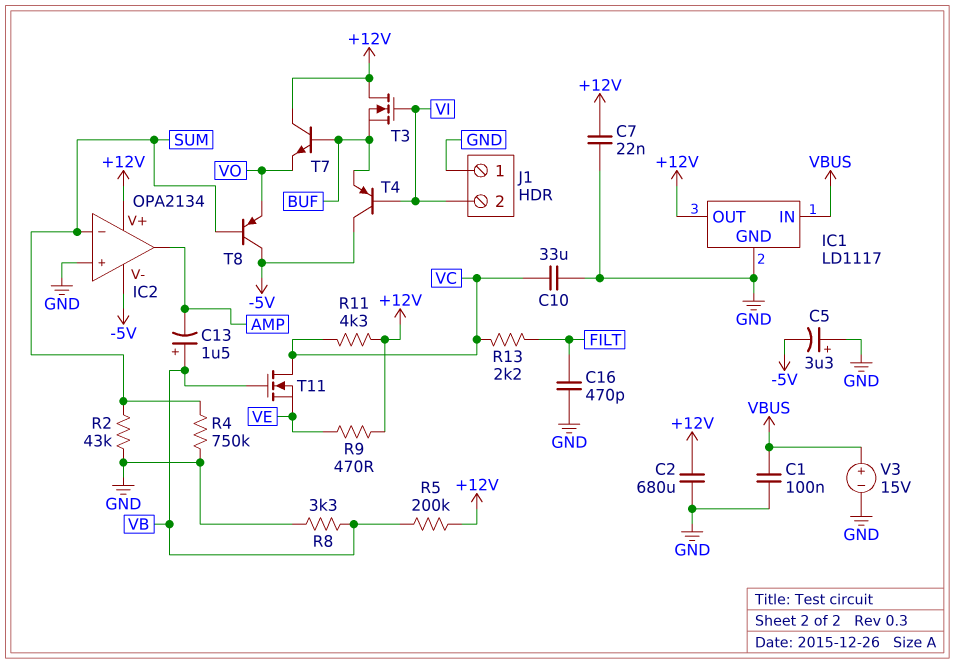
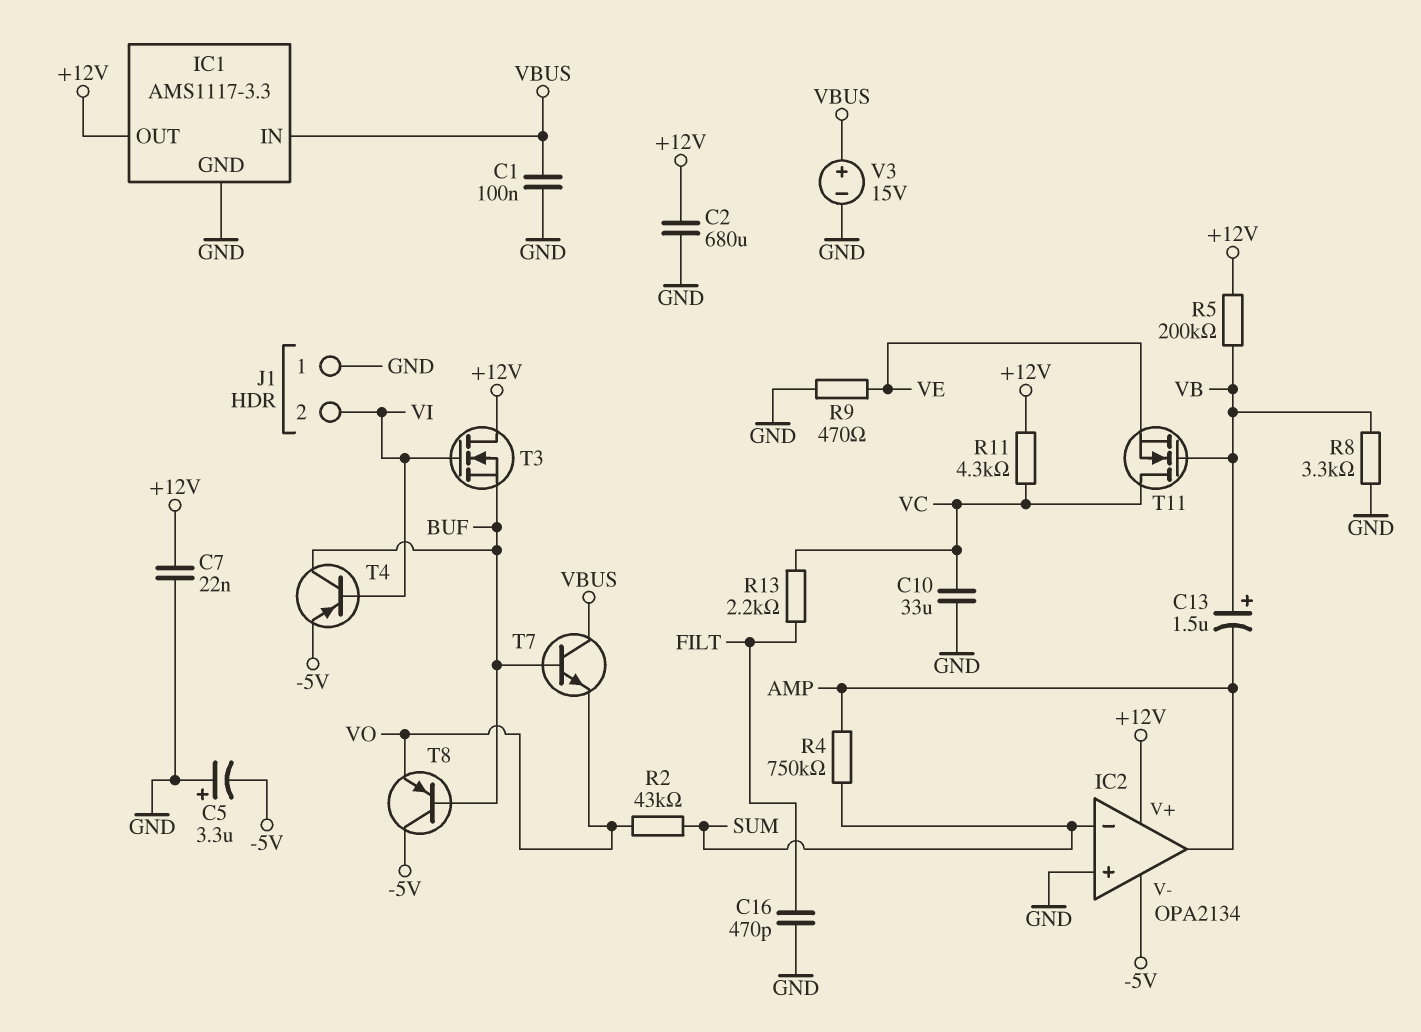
IC1: LD1117 -> AMS1117-3.3
R2: 43k (GND, SUM) -> 43k (SUM, VO)
R4: 750k (GND, SUM) -> 750k (AMP, SUM)
R9: 470 (+12V, VE) -> 470 (GND, VE)
T4: PNP (B VI, C -5V, E BUF) -> PNP (B VI, C BUF, E -5V)
T7: NPN (B BUF, C +12V, E VO) -> NPN (B BUF, C VBUS, E VO)
T8: PNP (B SUM, C -5V, E VO) -> PNP (B BUF, C -5V, E VO)

